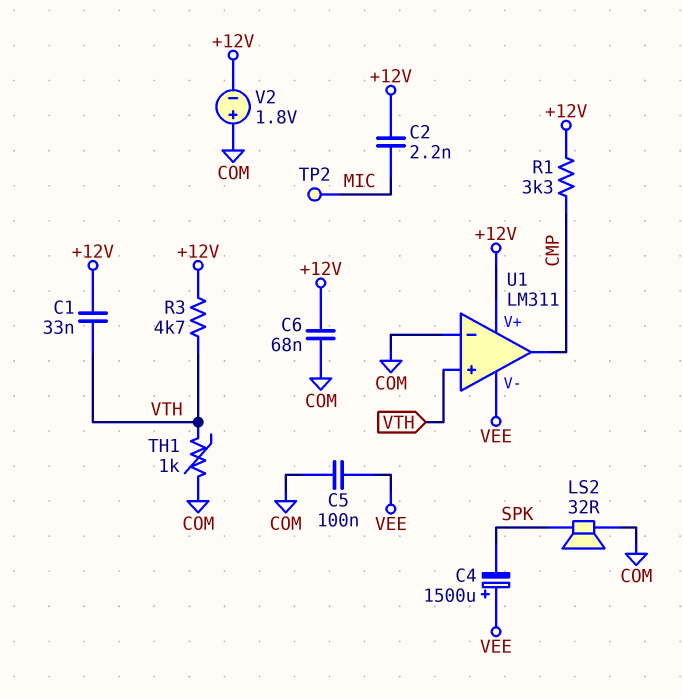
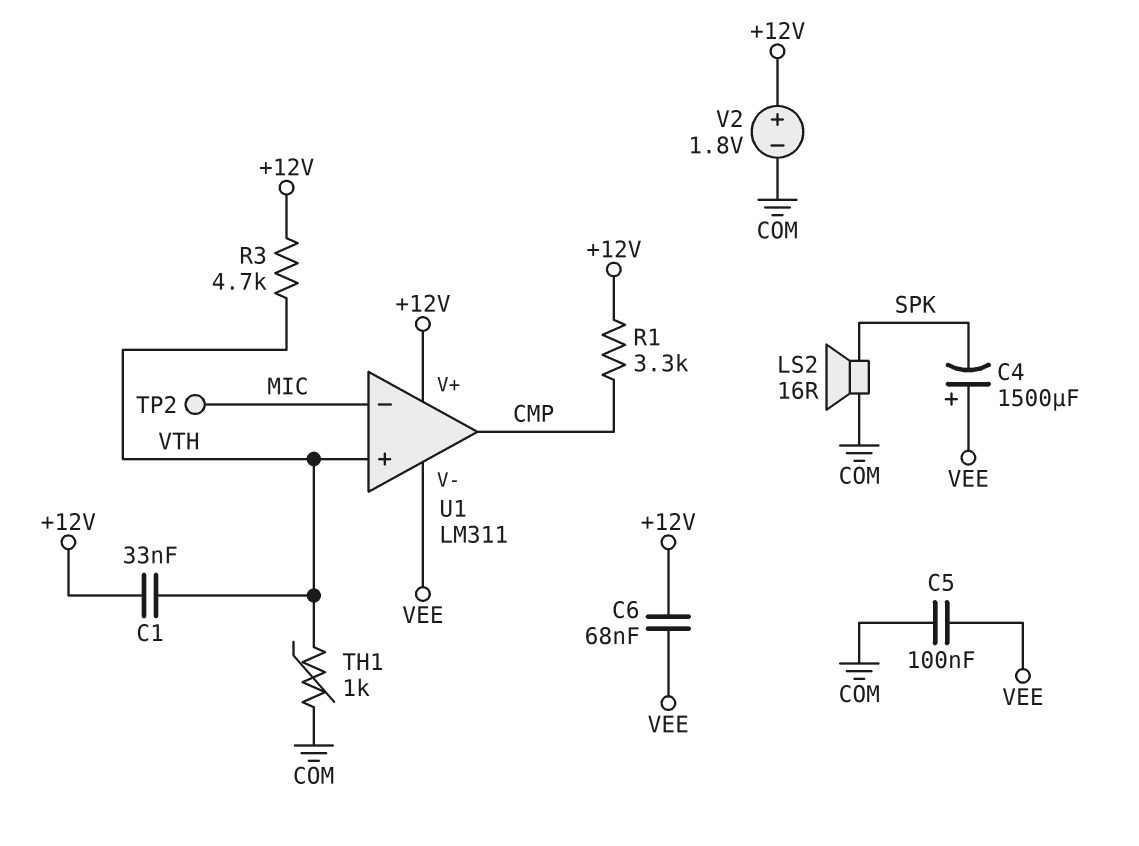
C2: 2.2nF (+12V, MIC) -> none
C6: 68nF (+12V, COM) -> 68nF (+12V, VEE)
LS2: speaker 32R (COM, SPK) -> speaker 16R (COM, SPK)
U1 pin in-: COM -> MIC
V2: 1.8V (plus COM, minus +12V) -> 1.8V (plus +12V, minus COM)

